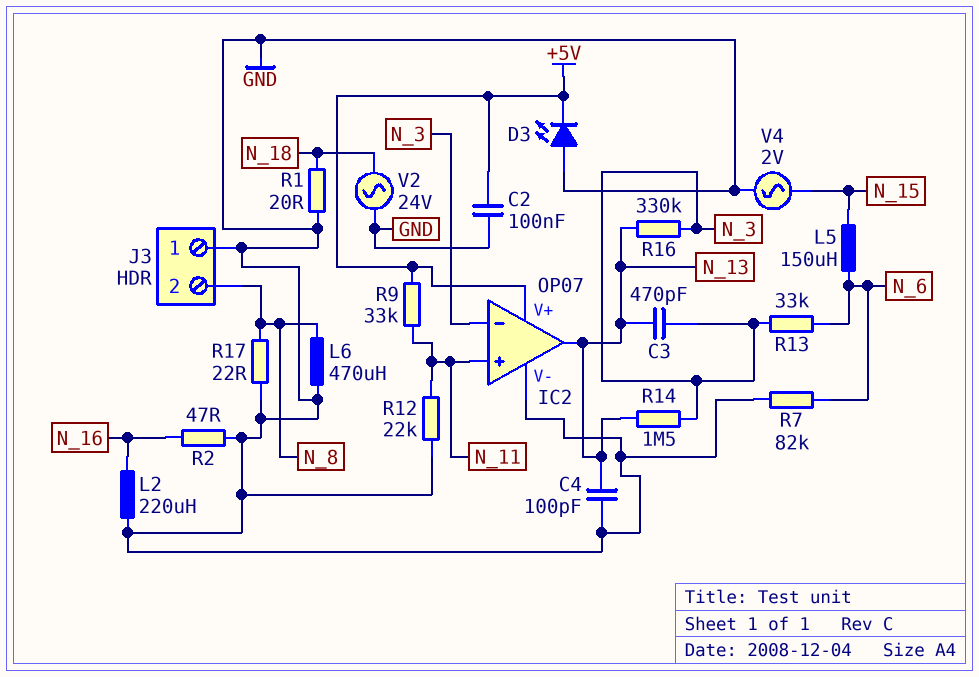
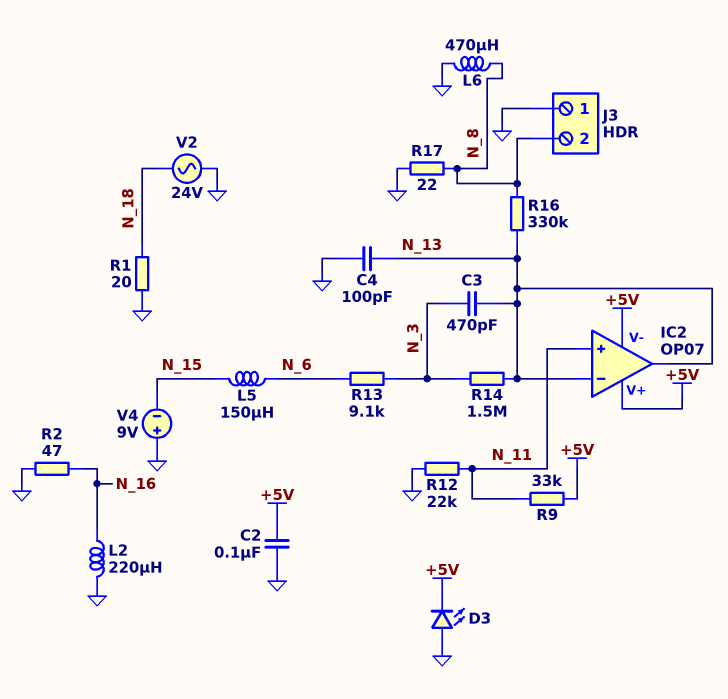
IC2 pin V-: GND -> +5V
IC2 pin in-: N_3 -> N_13
R7: 82k (GND, N_6) -> none
R13: 33k (N_3, N_6) -> 9.1k (N_3, N_6)
R16: 330k (N_3, N_13) -> 330k (N_8, N_13)
V4: AC 2V (GND, N_15) -> 9V (plus GND, minus N_15)

